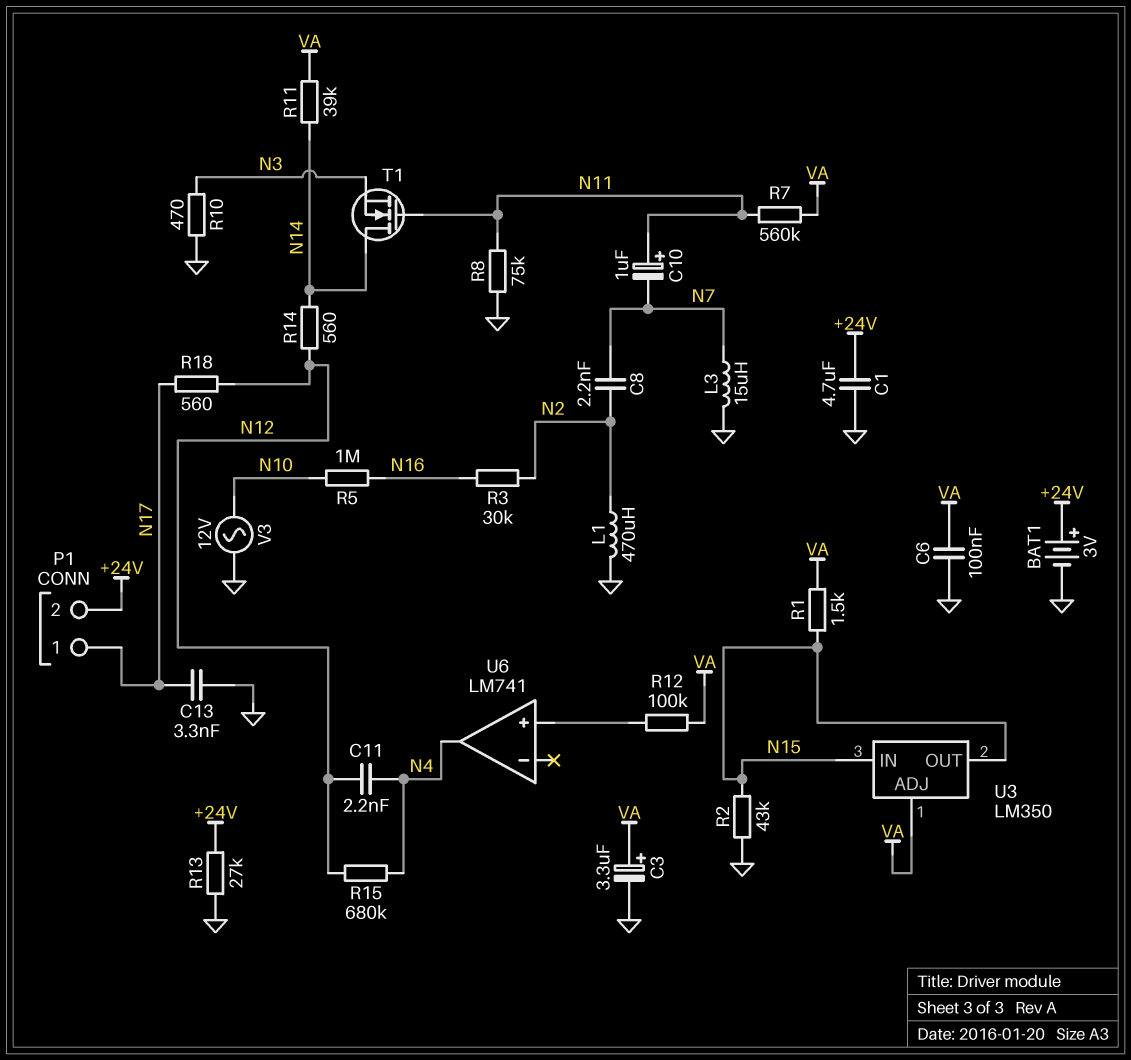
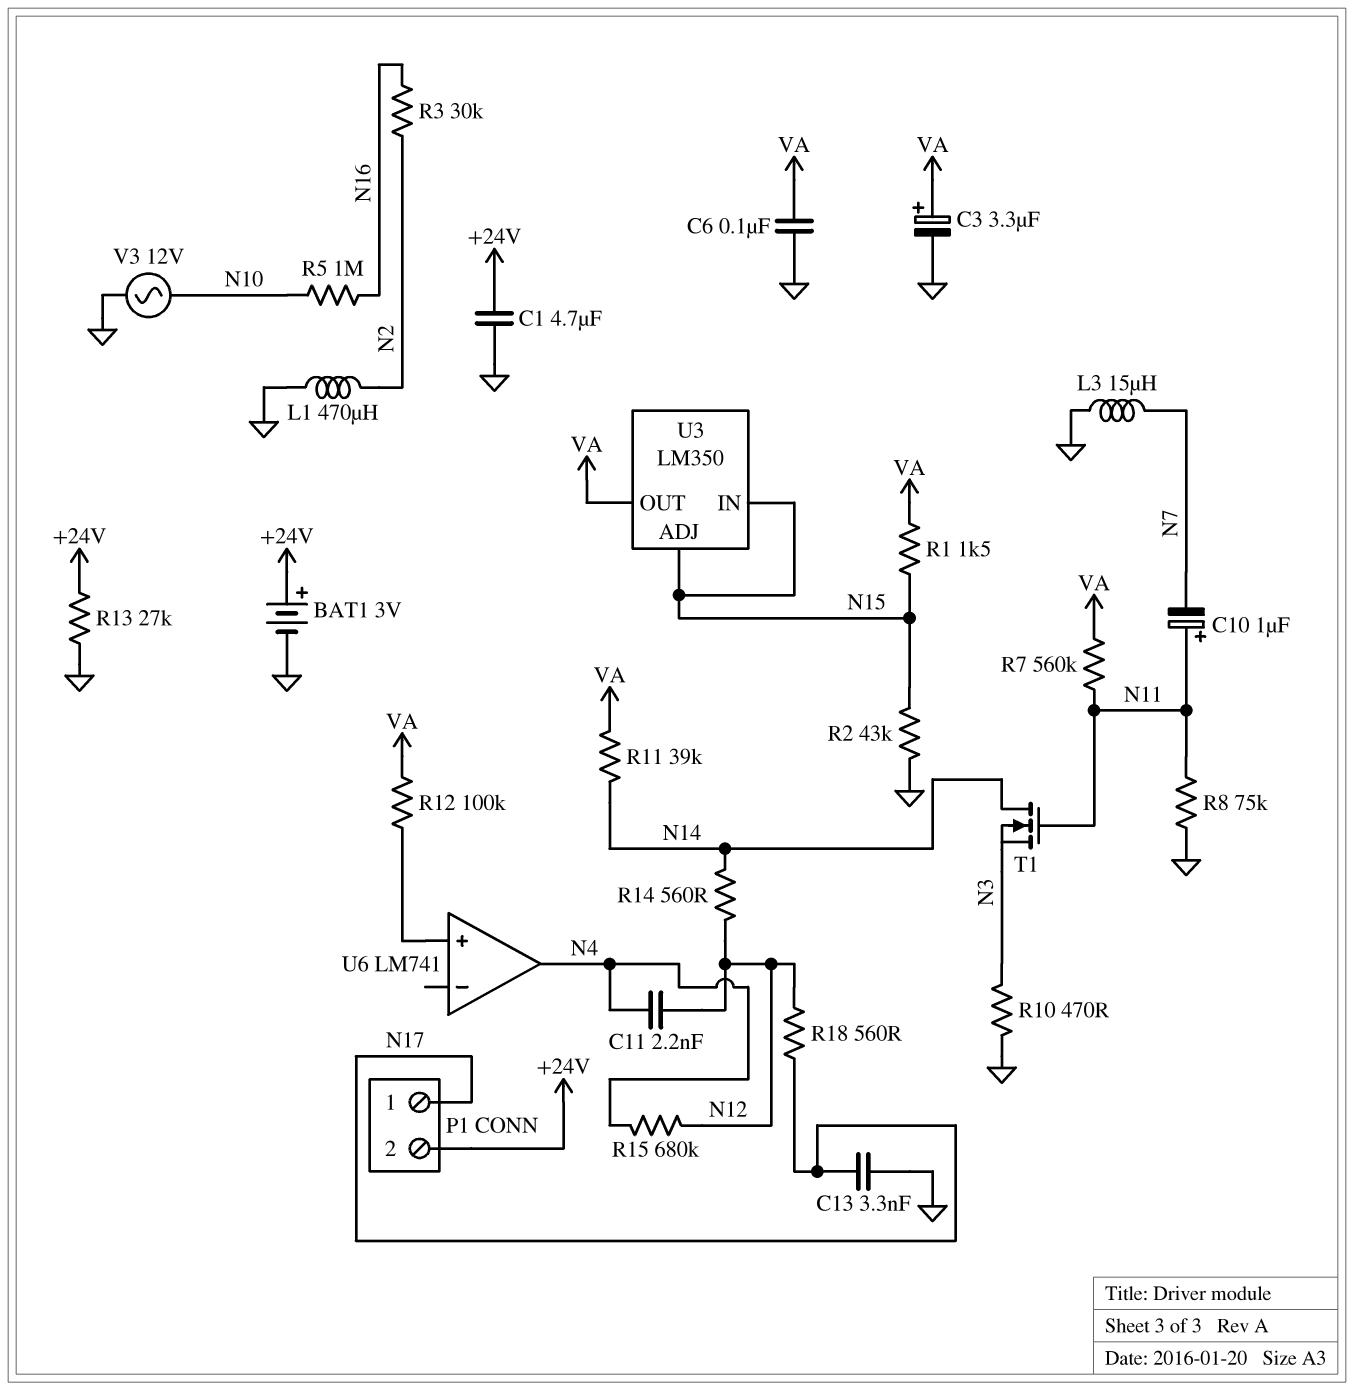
C8: 2.2nF (N2, N7) -> none
U3 pin ADJ: VA -> N15
U3 pin OUT: N15 -> VA

